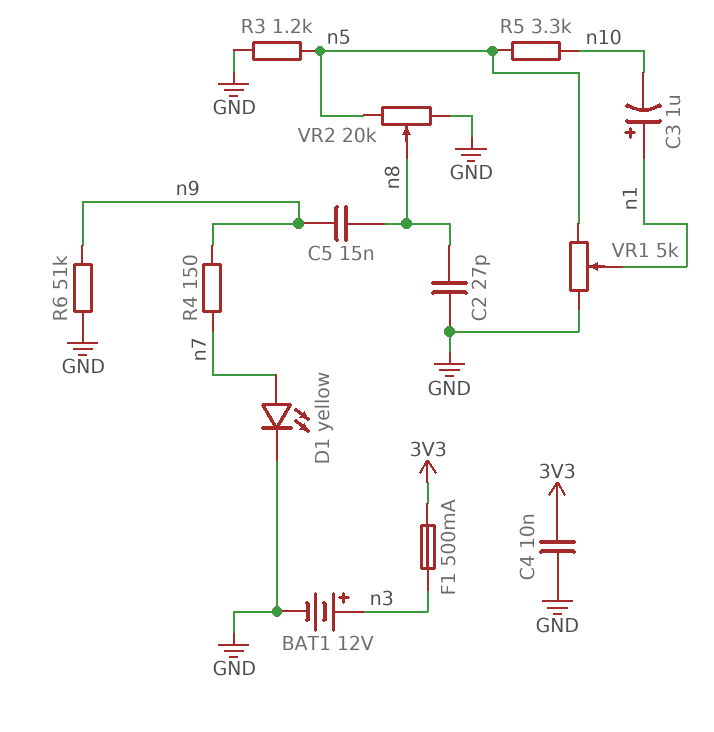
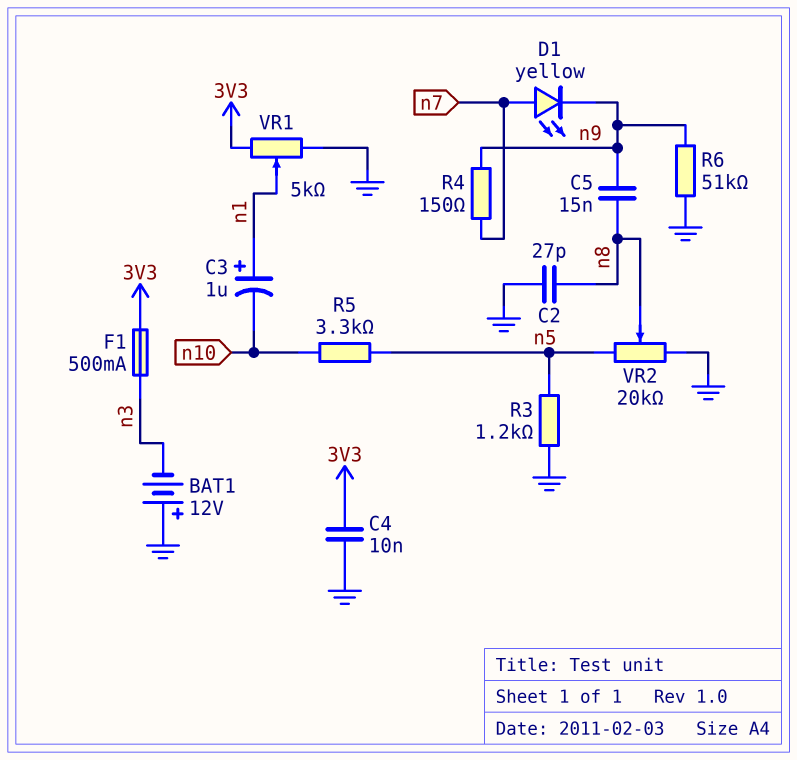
BAT1: 12V (plus n3, minus GND) -> 12V (plus GND, minus n3)
D1: LED yellow (A n7, K GND) -> LED yellow (A n7, K n9)
VR1: 5k (GND, n5, wiper n1) -> 5k (3V3, GND, wiper n1)

